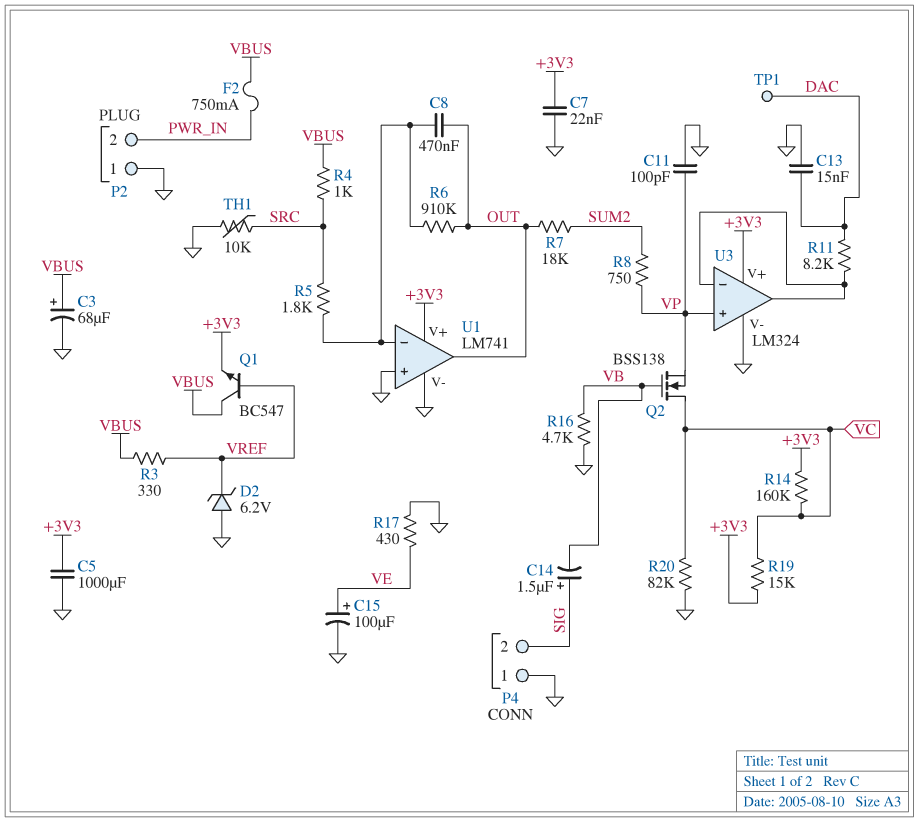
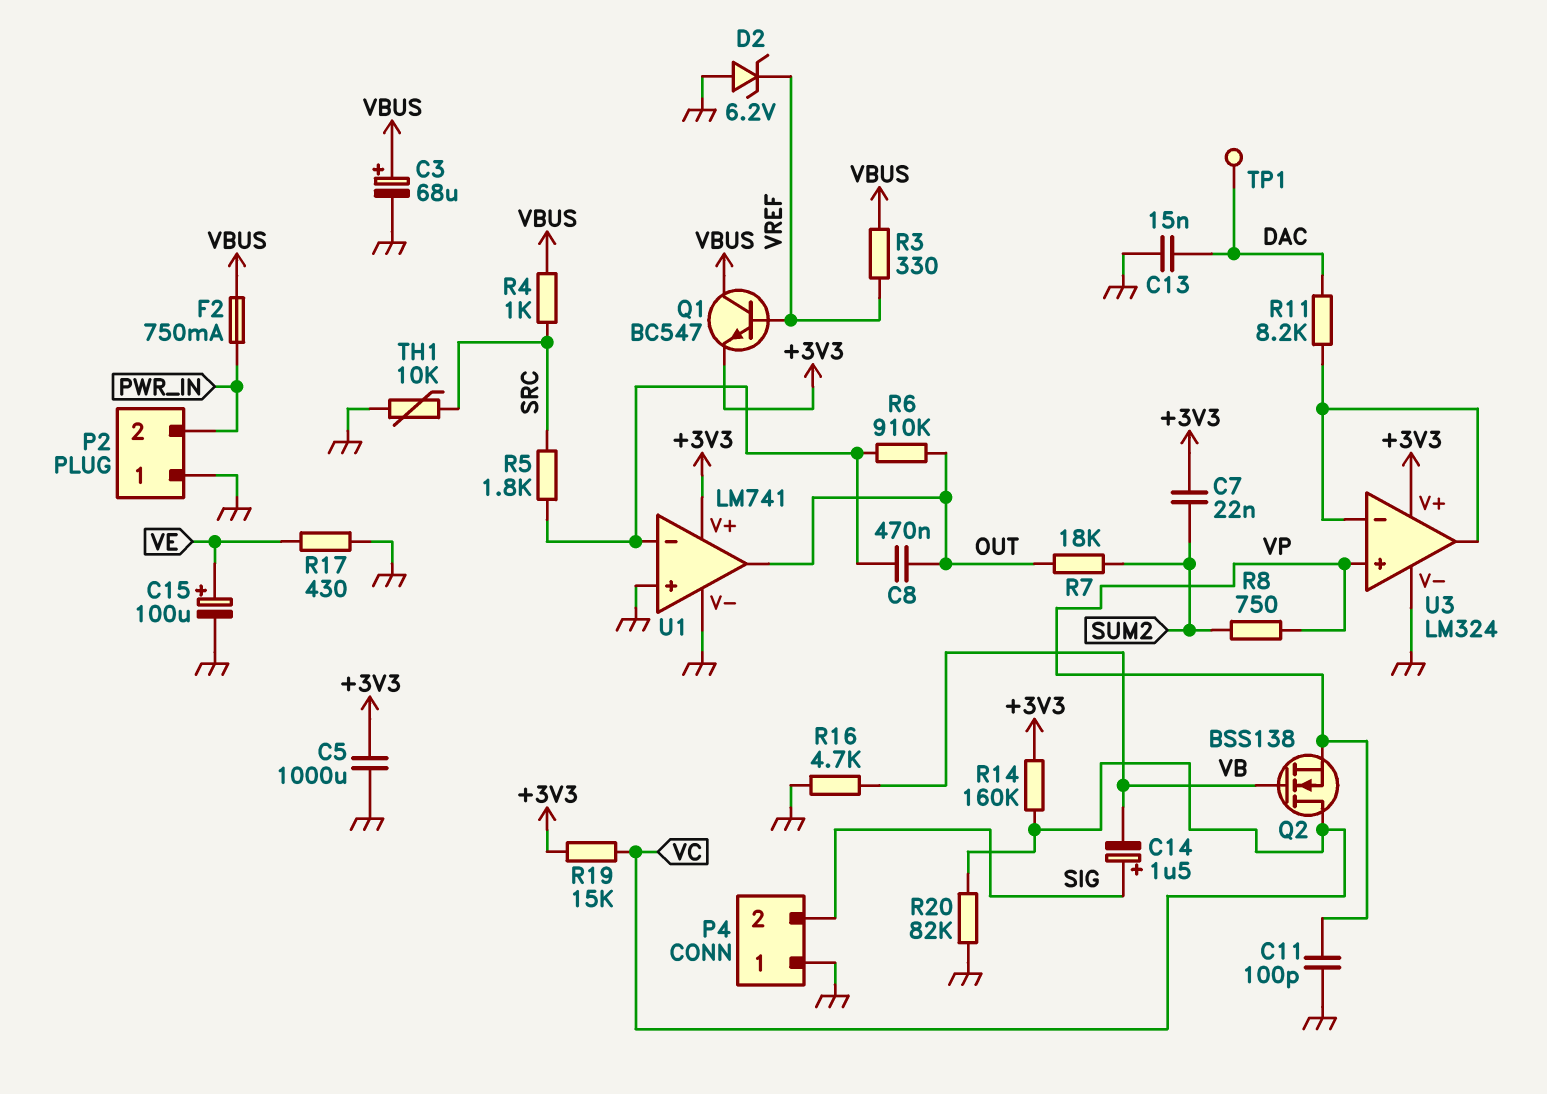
C7: 22nF (+3V3, GND) -> 22nF (+3V3, SUM2)

